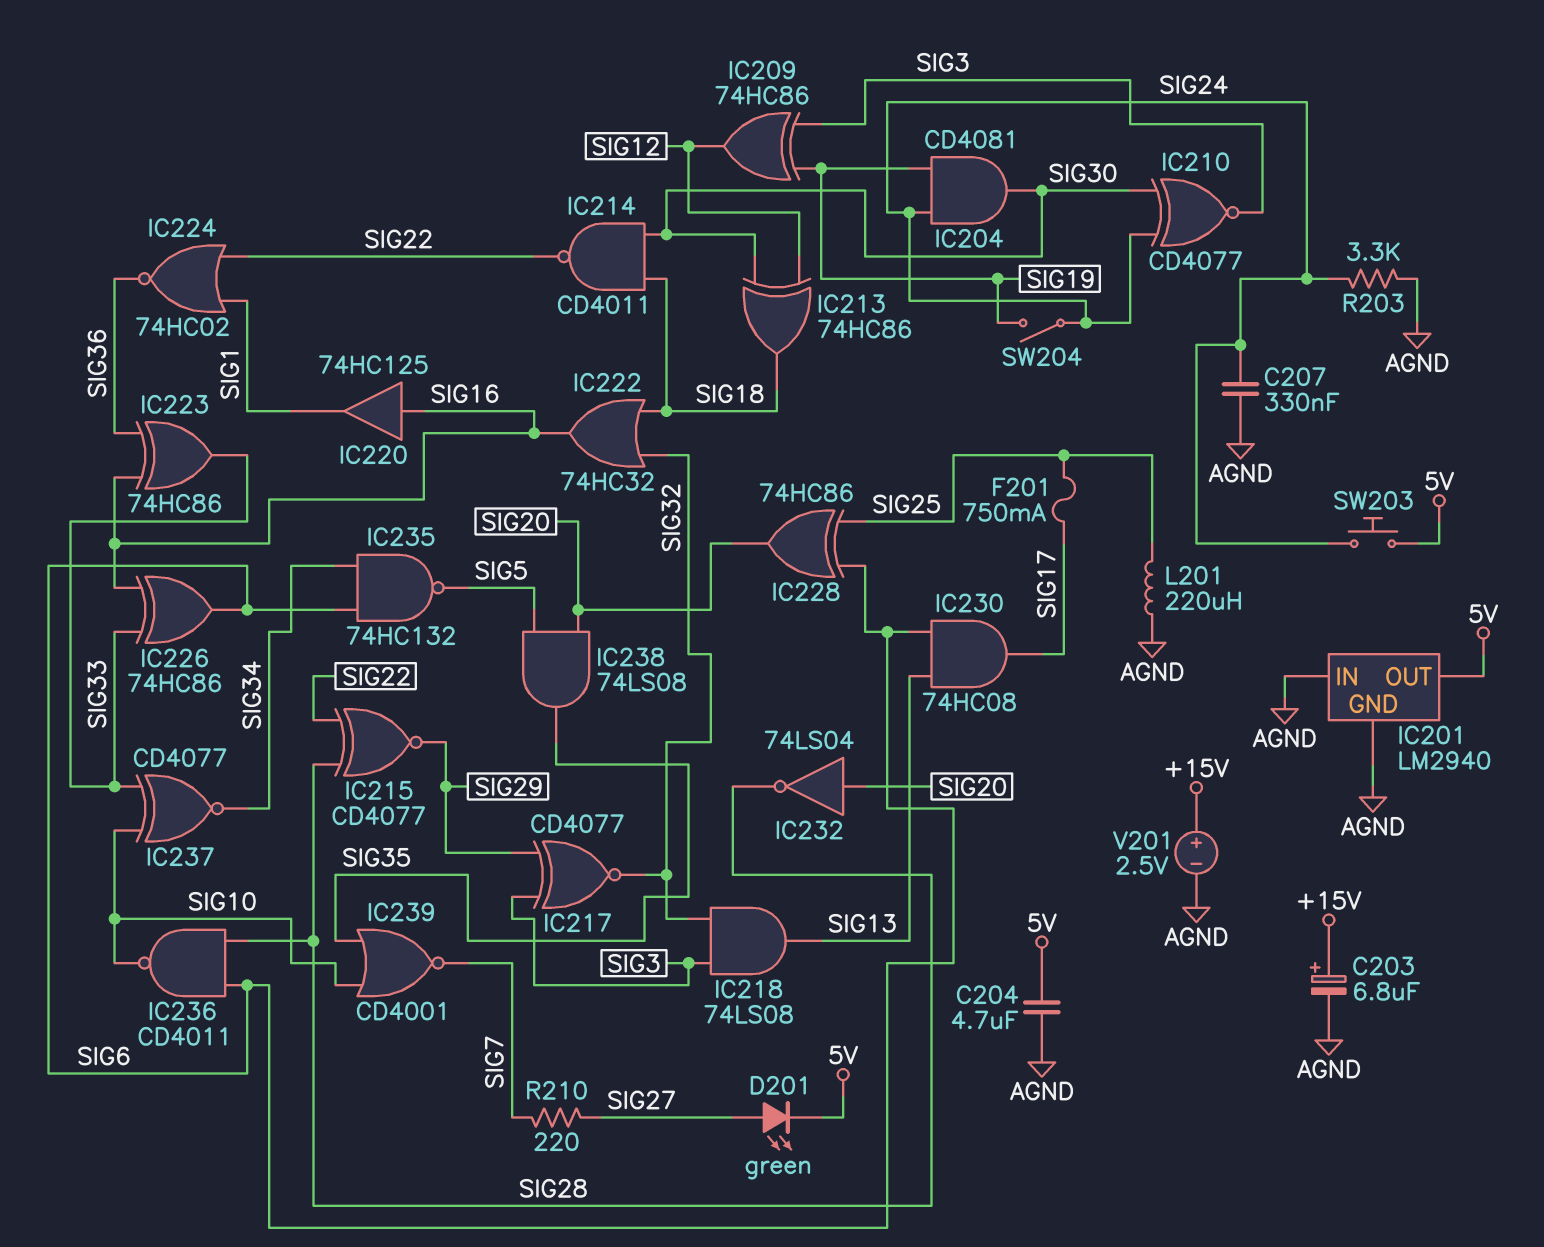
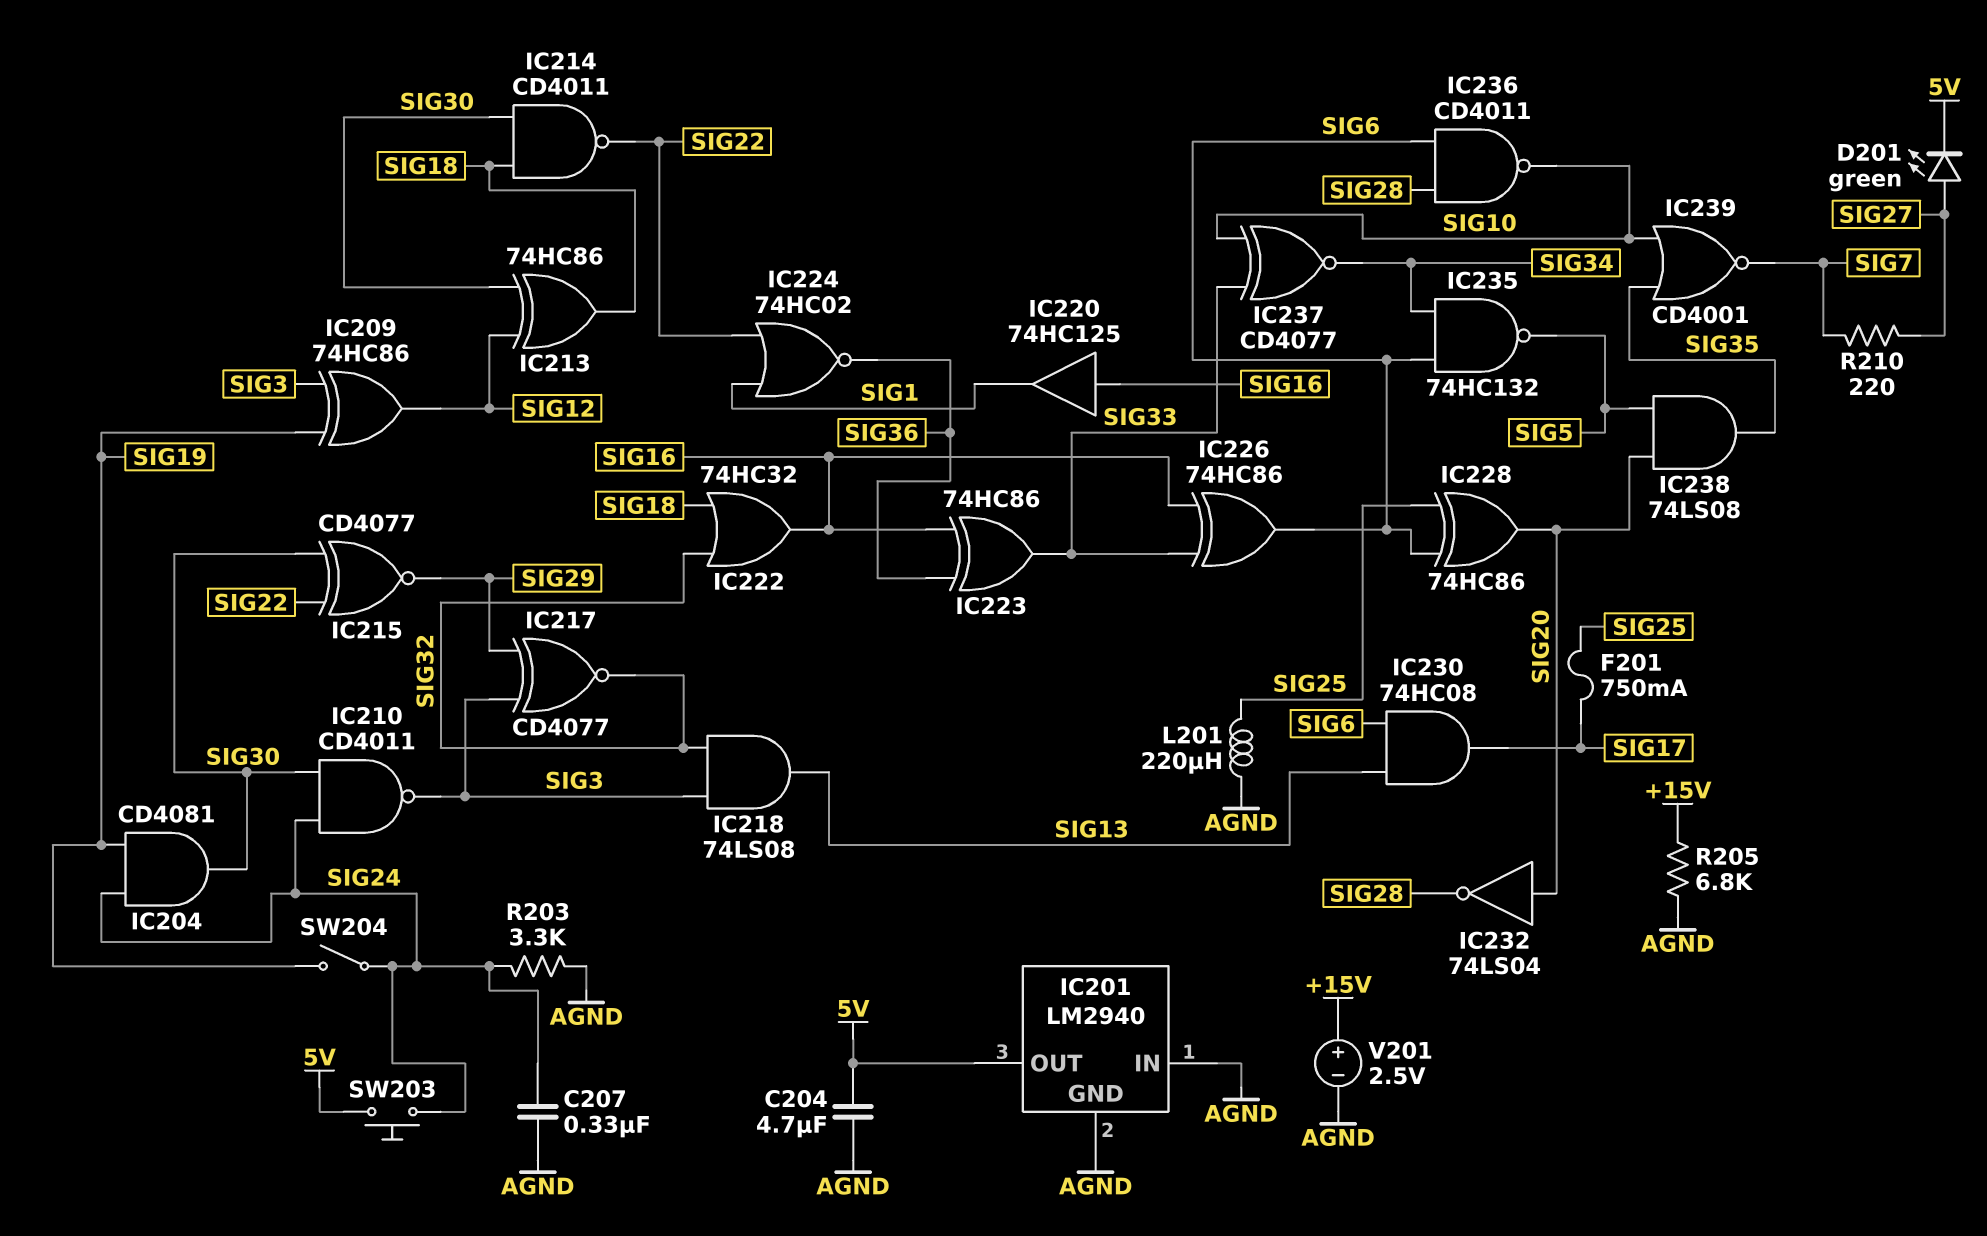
C203: 6.8uF (plus +15V, minus AGND) -> none
IC210: XNOR CD4077 (in SIG24, in SIG30, out SIG3) -> NAND CD4011 (in SIG24, in SIG30, out SIG3)
IC215: XNOR CD4077 (in SIG22, in SIG28, out SIG29) -> XNOR CD4077 (in SIG22, in SIG30, out SIG29)
R205: none -> 6.8k (+15V, AGND)

